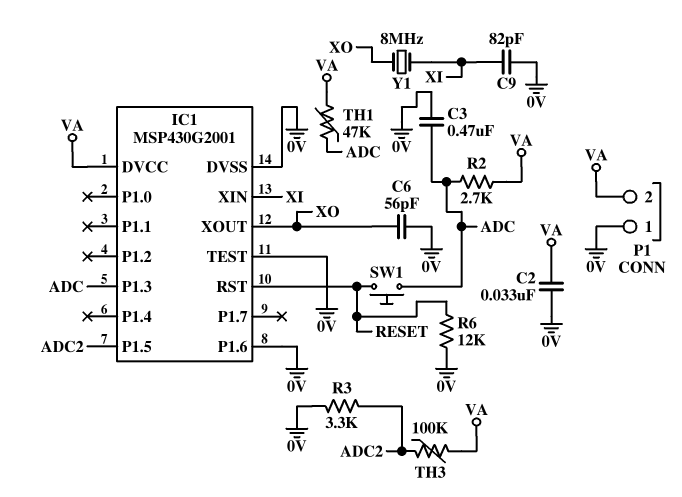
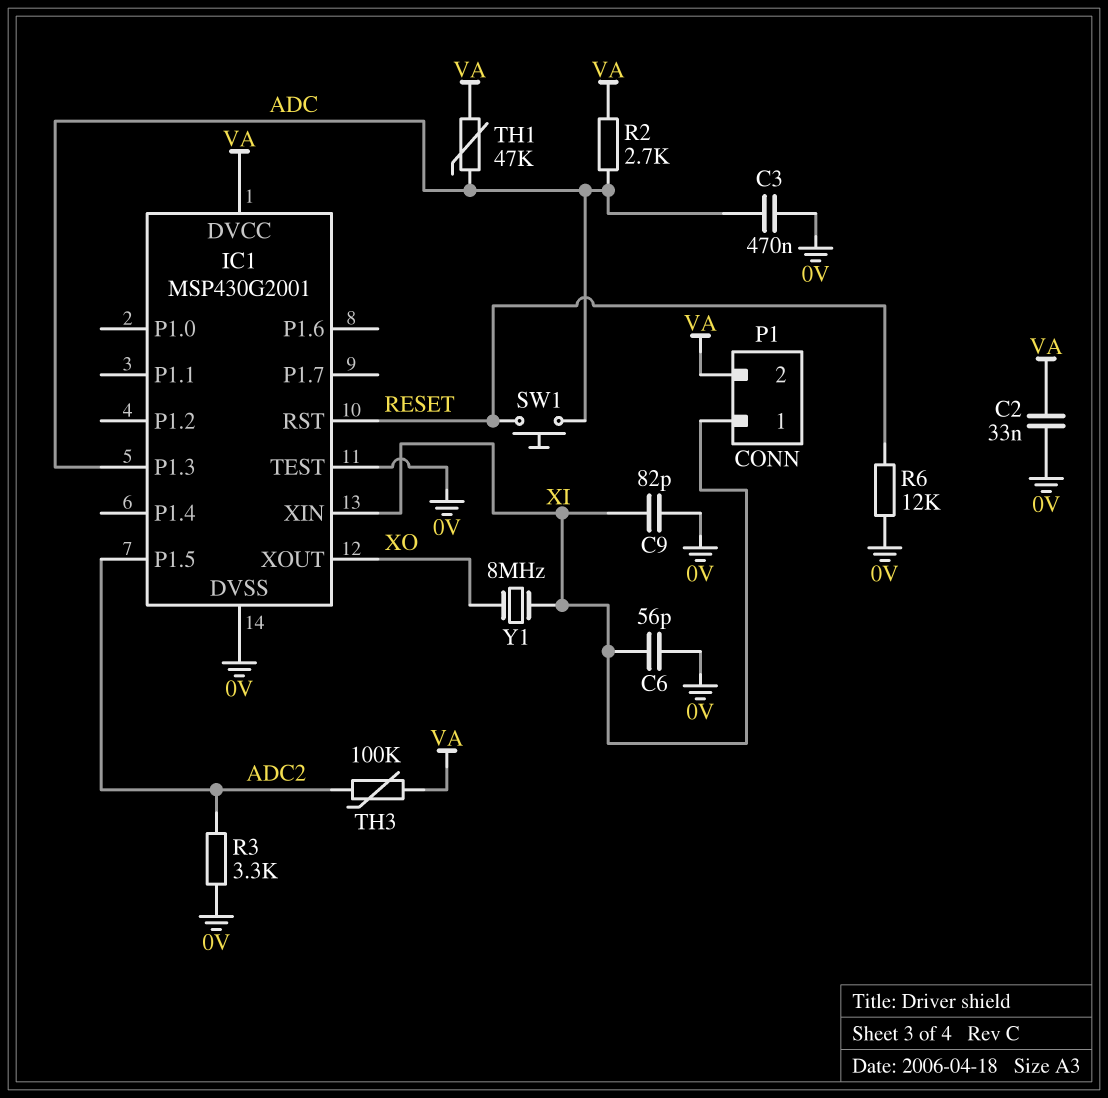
C6: 56pF (0V, XO) -> 56pF (0V, XI)
IC1 pin P1.6: 0V -> none
P1 pin 1: 0V -> XI

